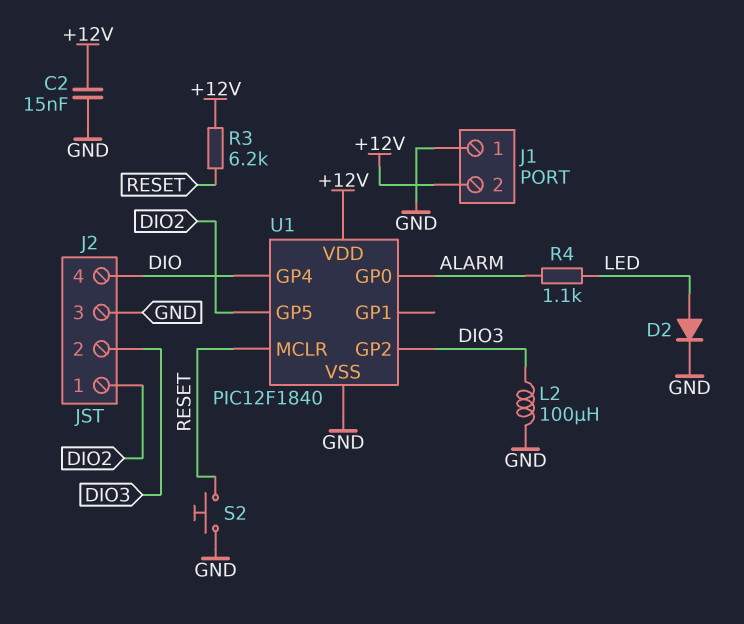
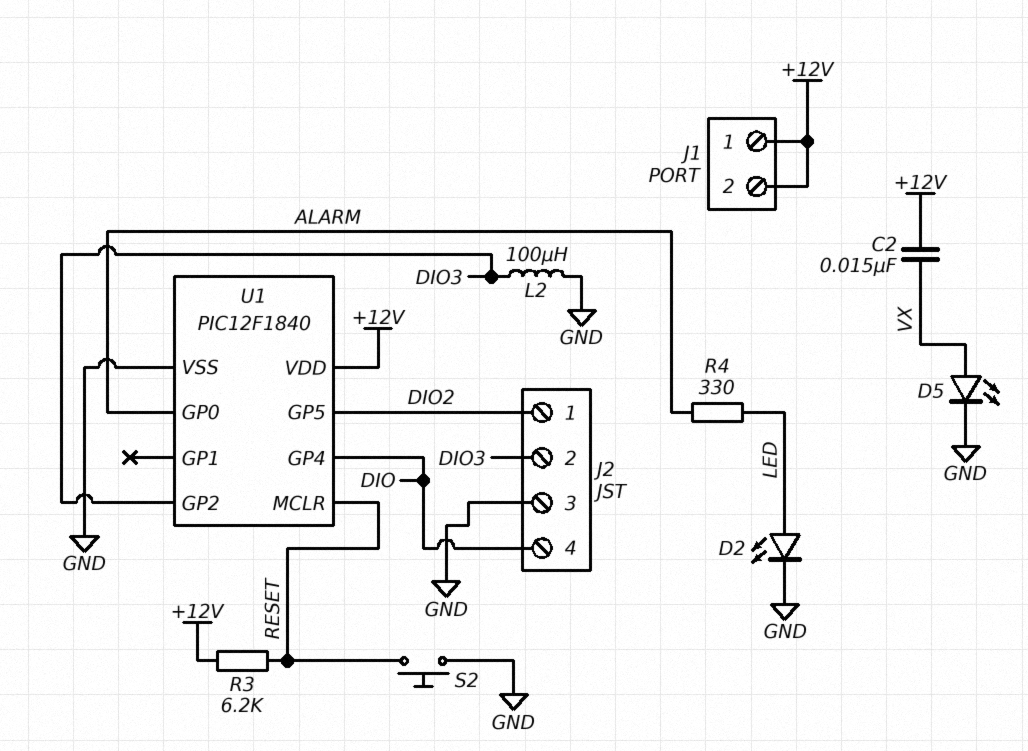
C2: 15nF (+12V, GND) -> 15nF (+12V, VX)
D2: diode (A LED, K GND) -> LED (A LED, K GND)
D5: none -> LED (A VX, K GND)
J1 pin 1: GND -> +12V
R4: 1.1k (ALARM, LED) -> 330 (ALARM, LED)

